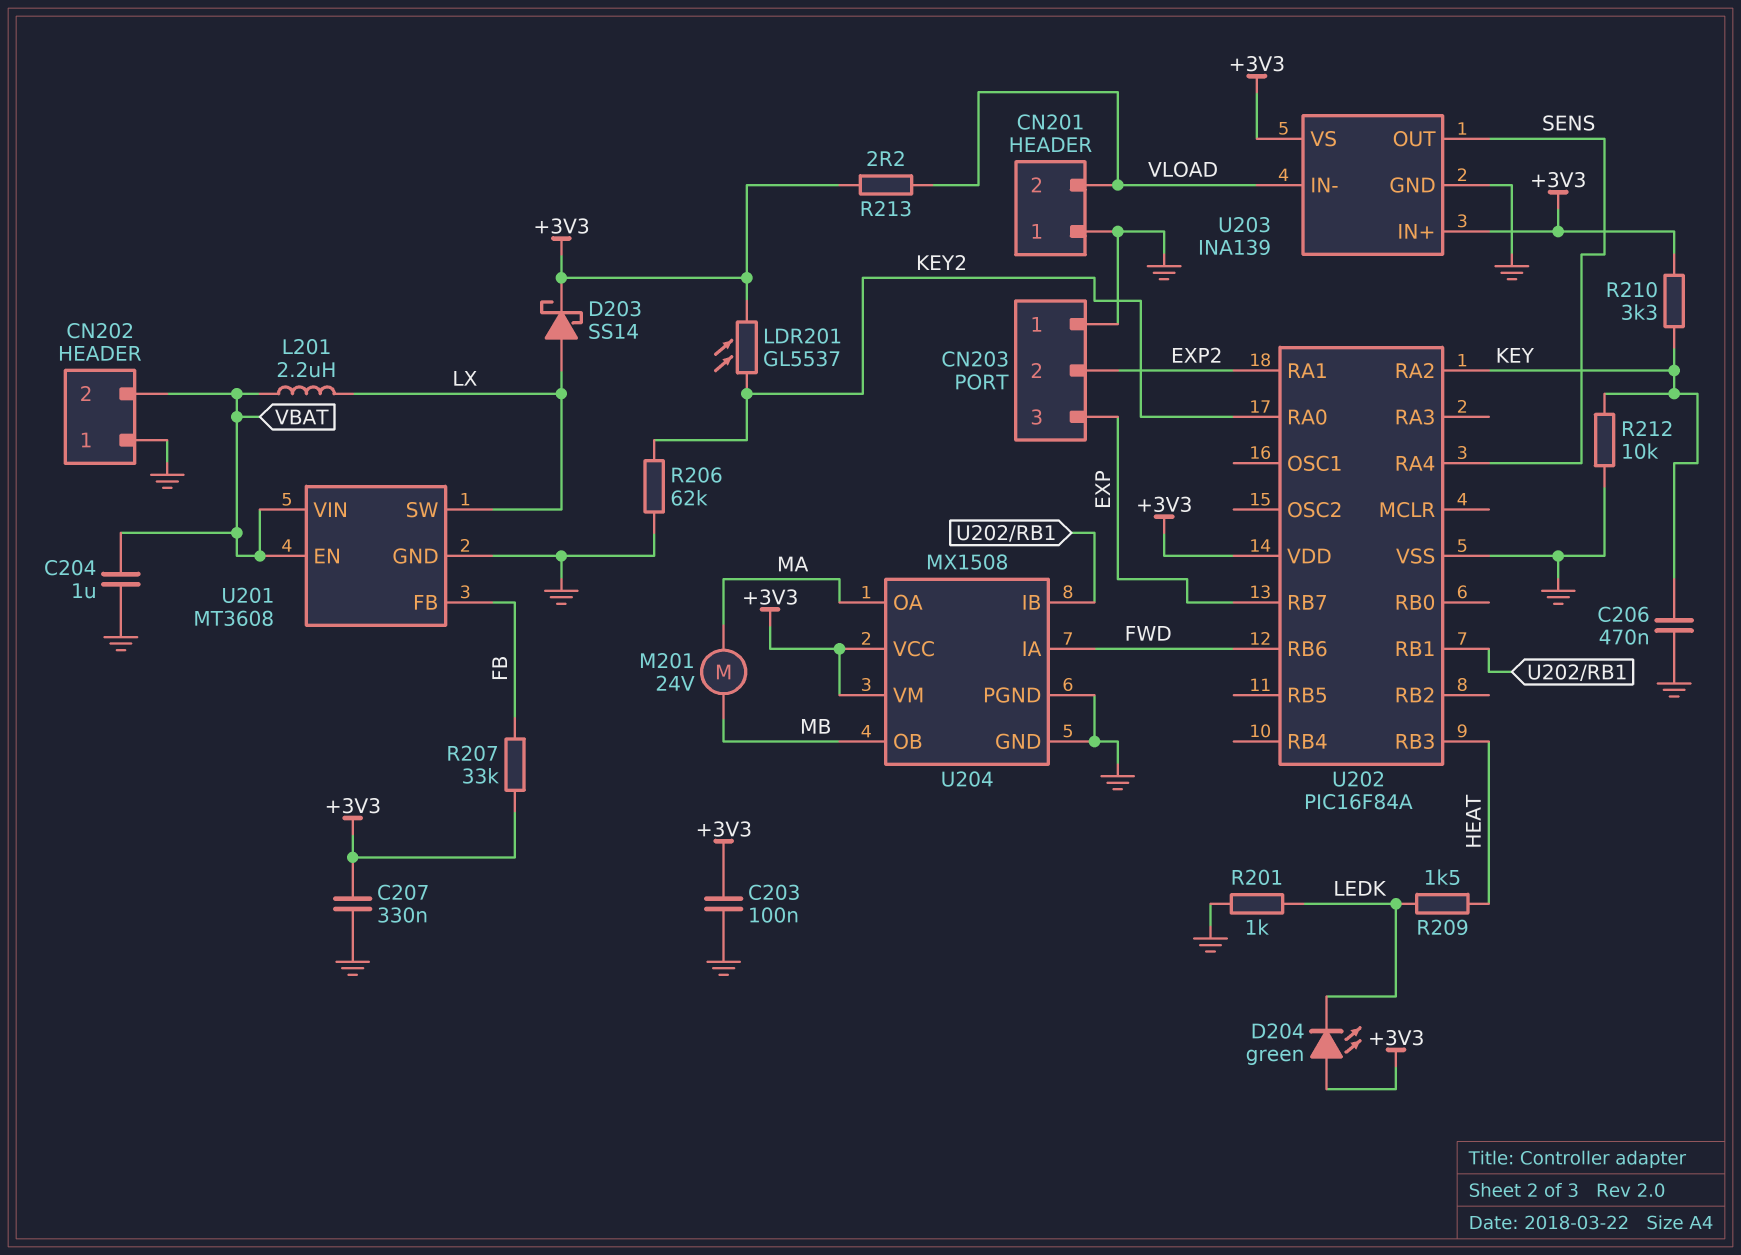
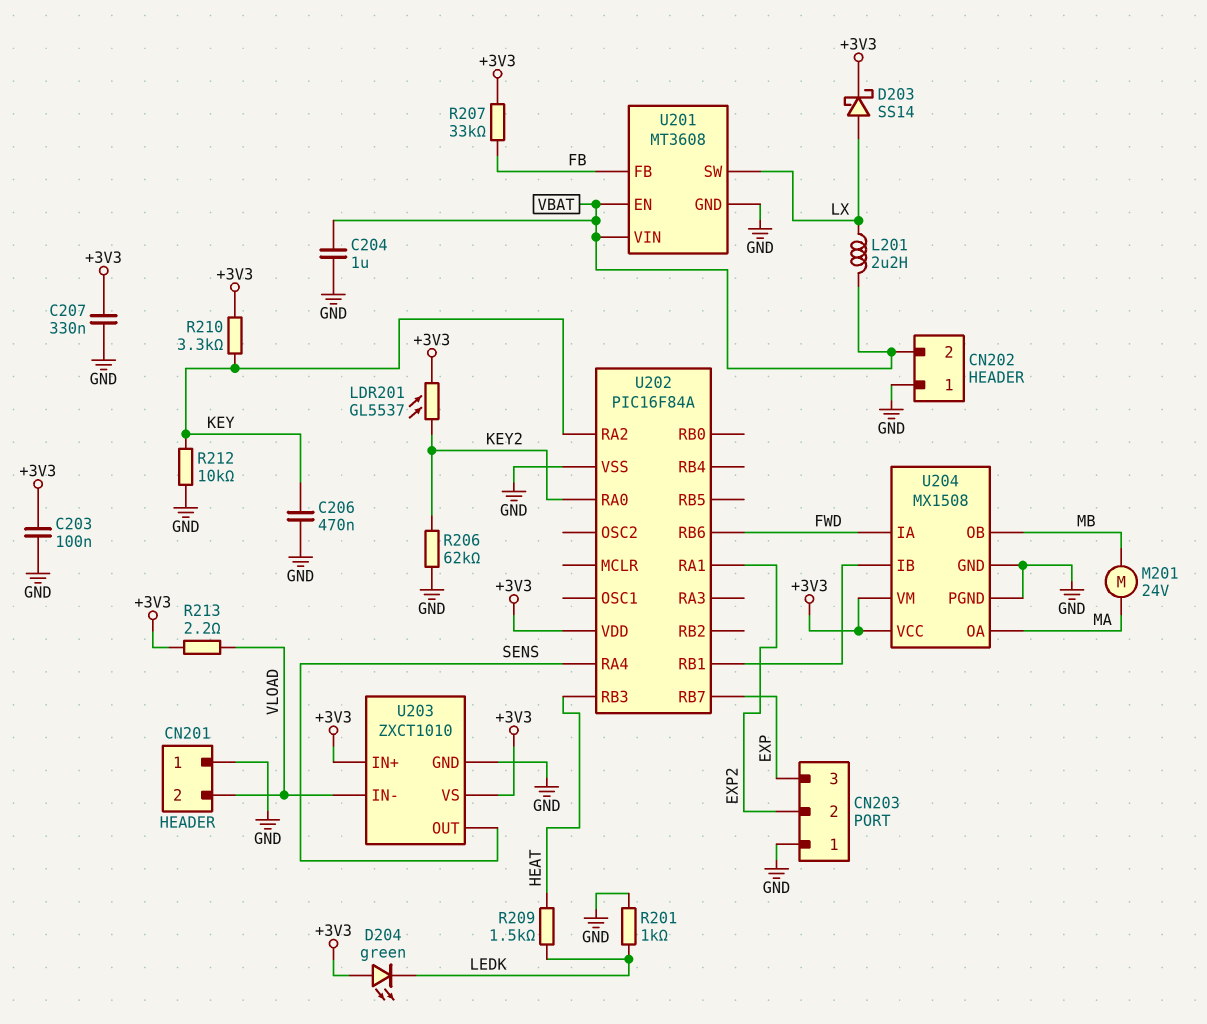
U203: INA139 -> ZXCT1010

